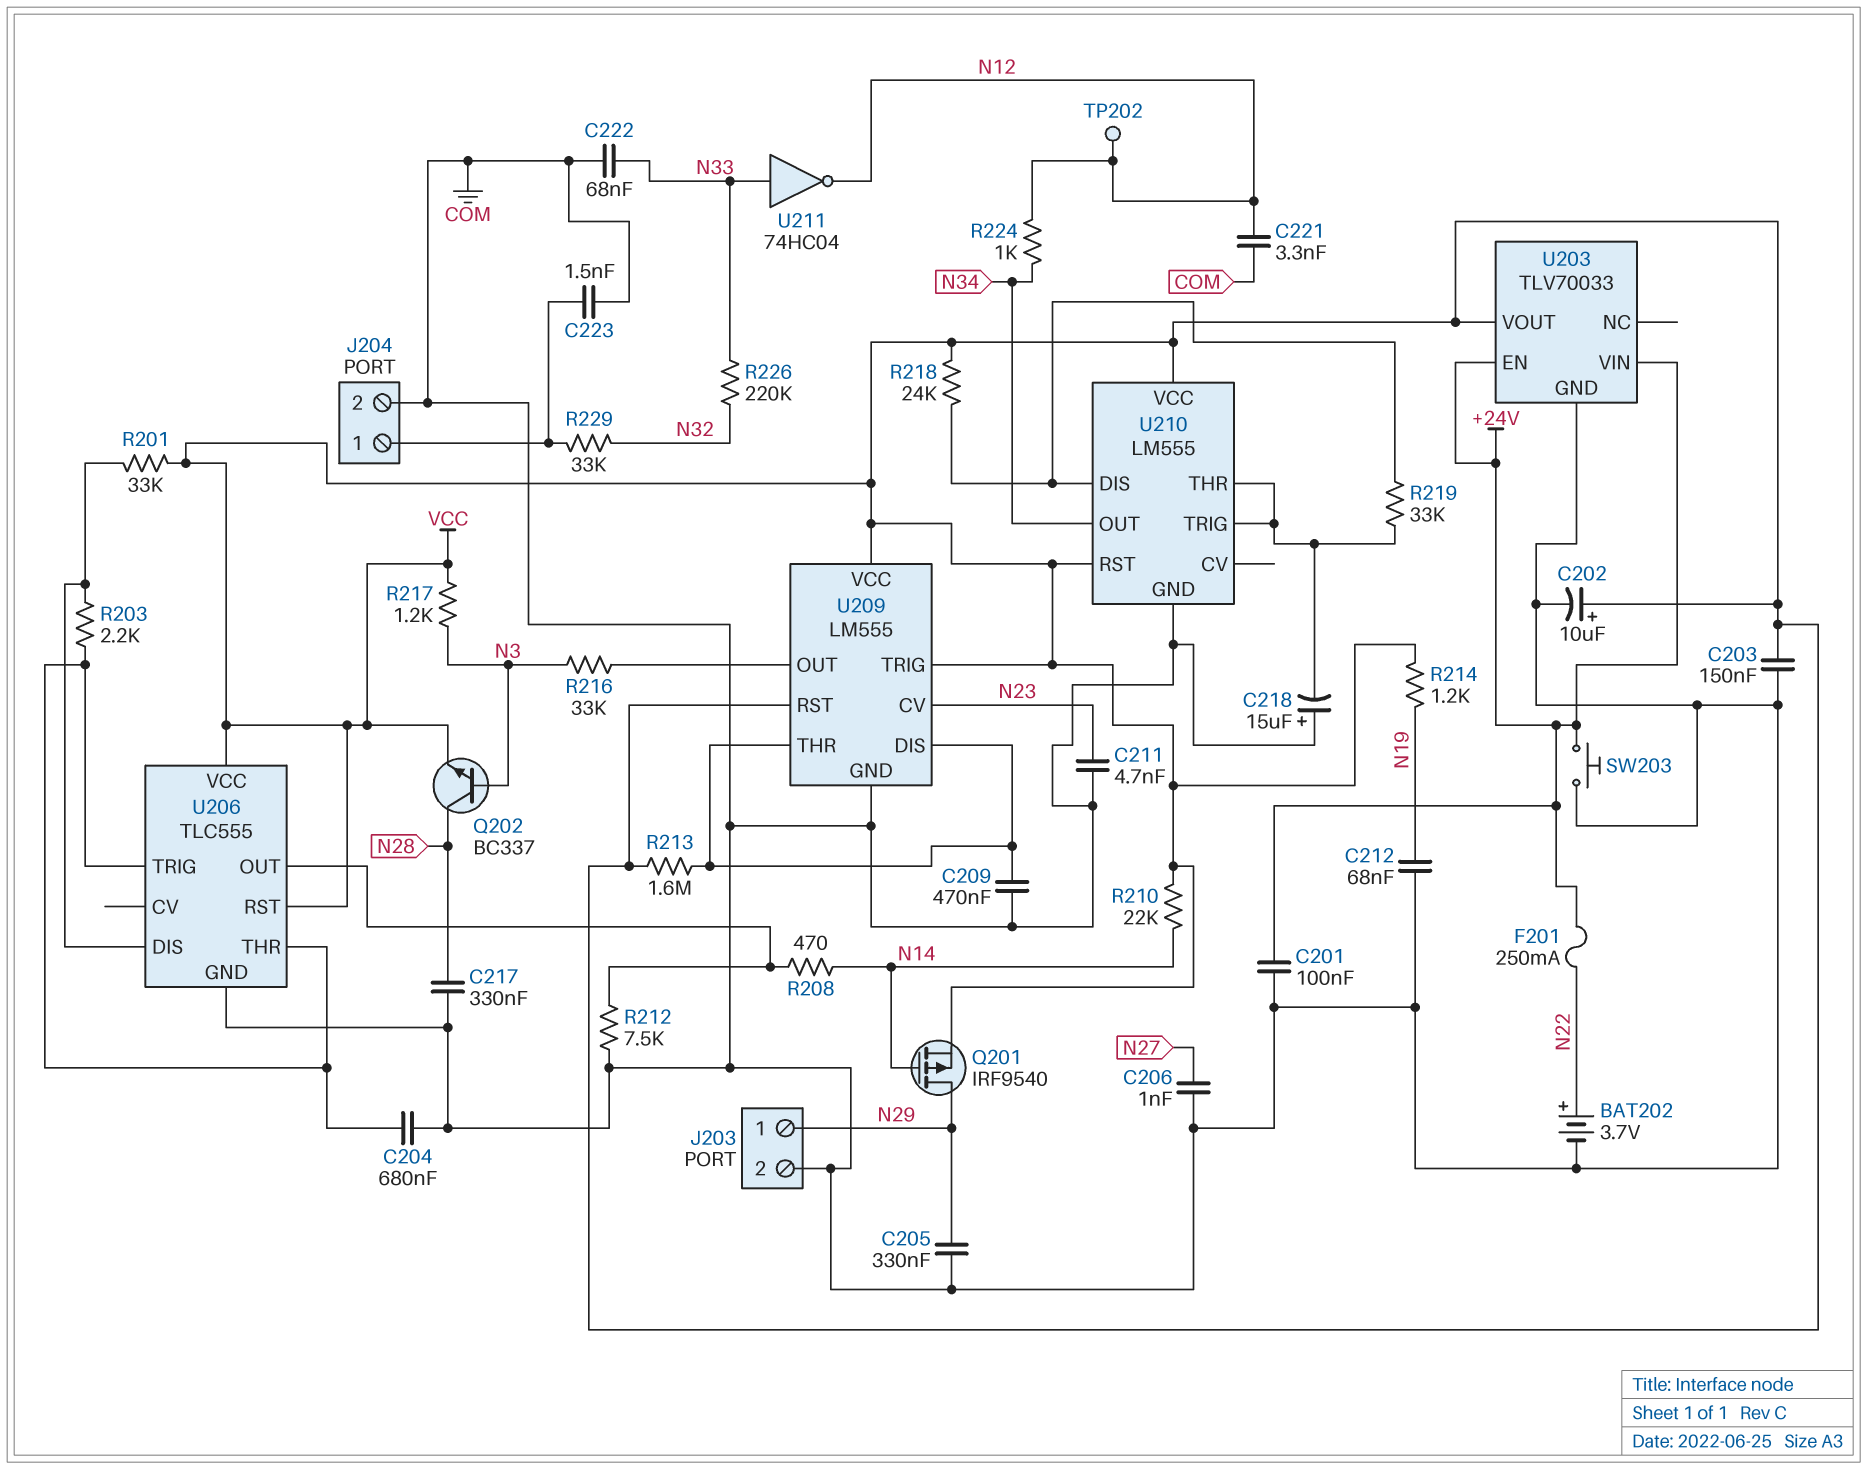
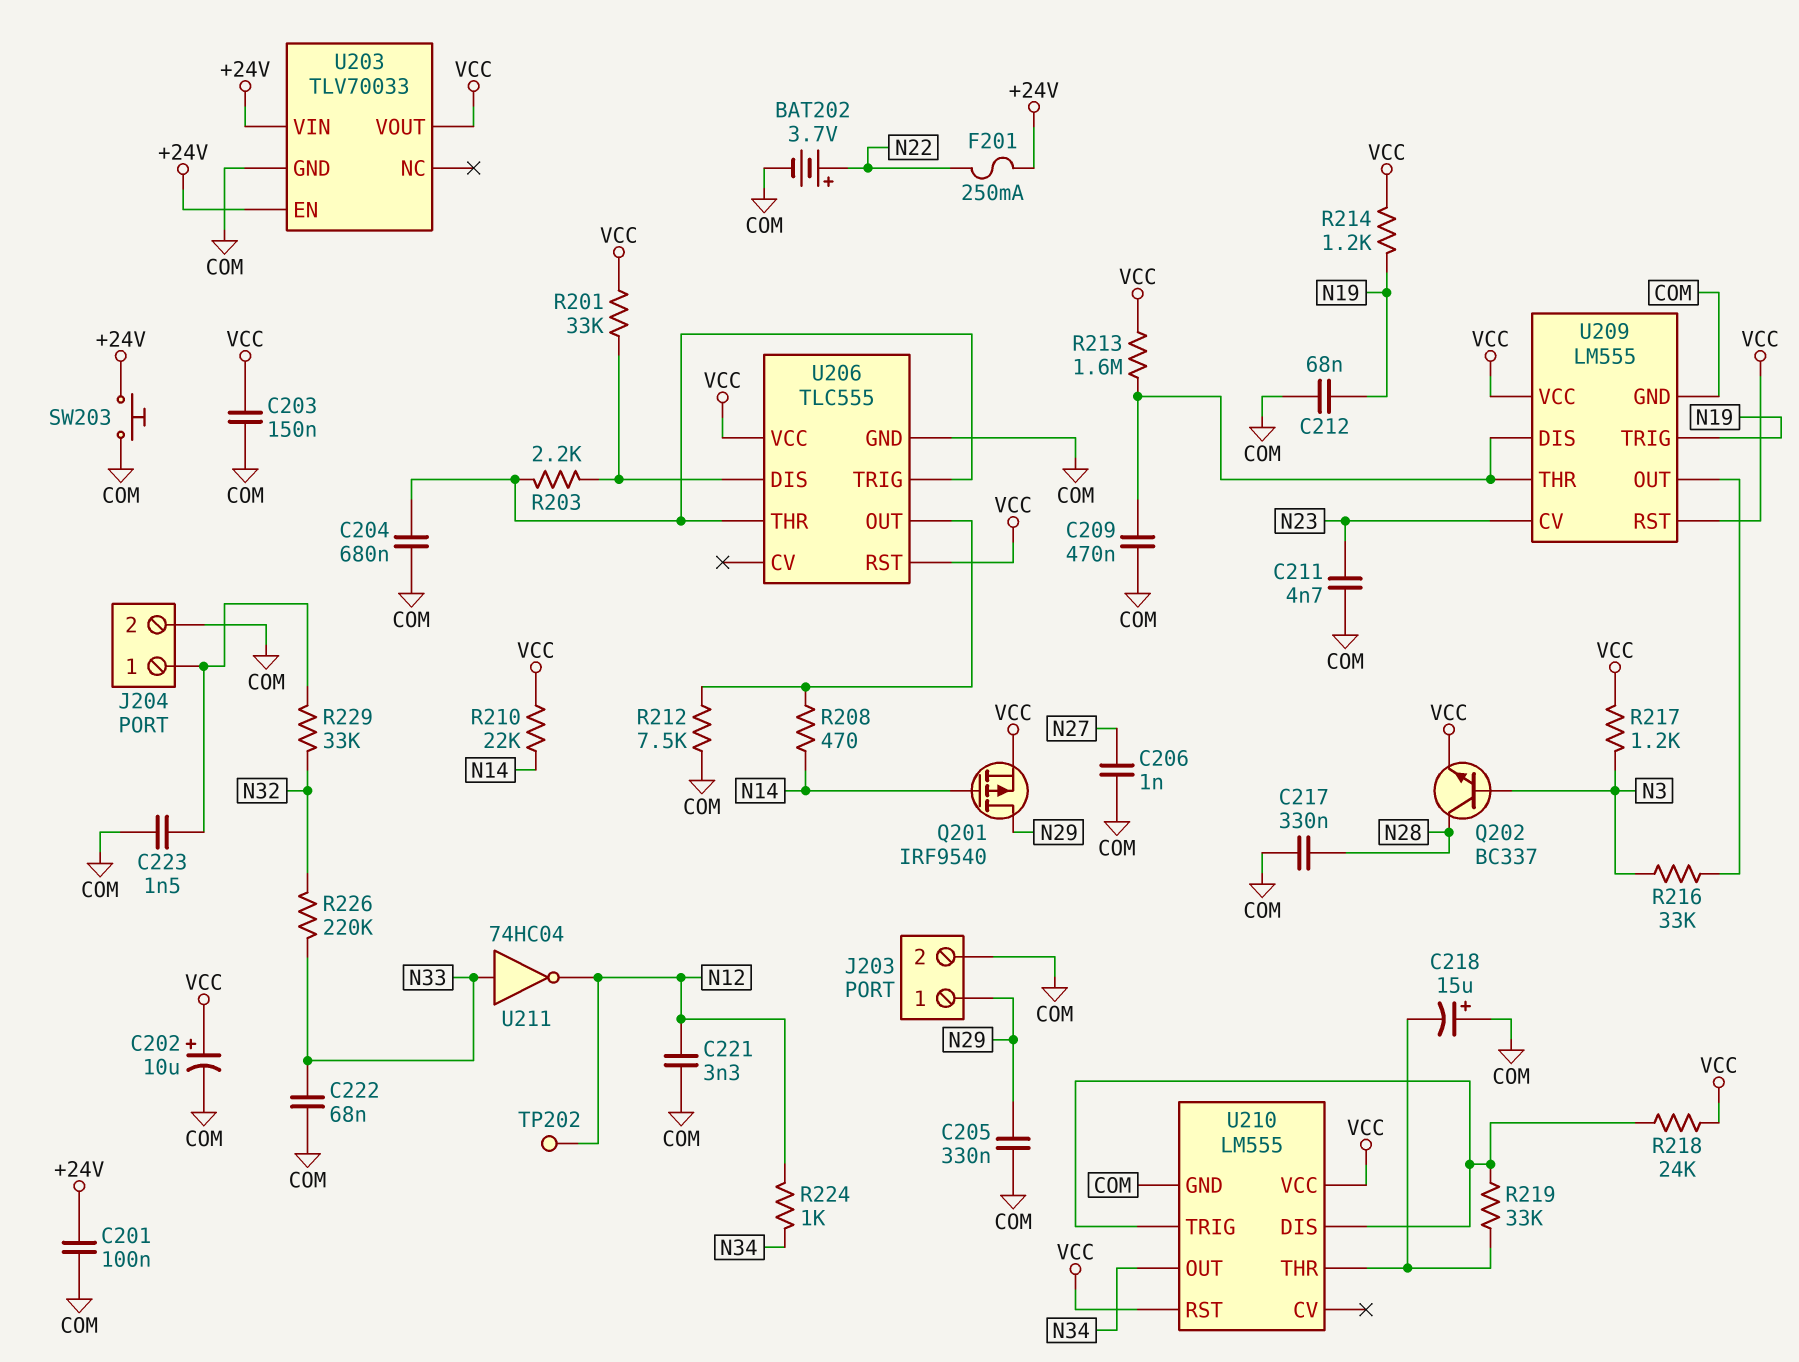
U209 pin TRIG: VCC -> N19
U210 pin TRIG: U210/THR -> U210/DIS

